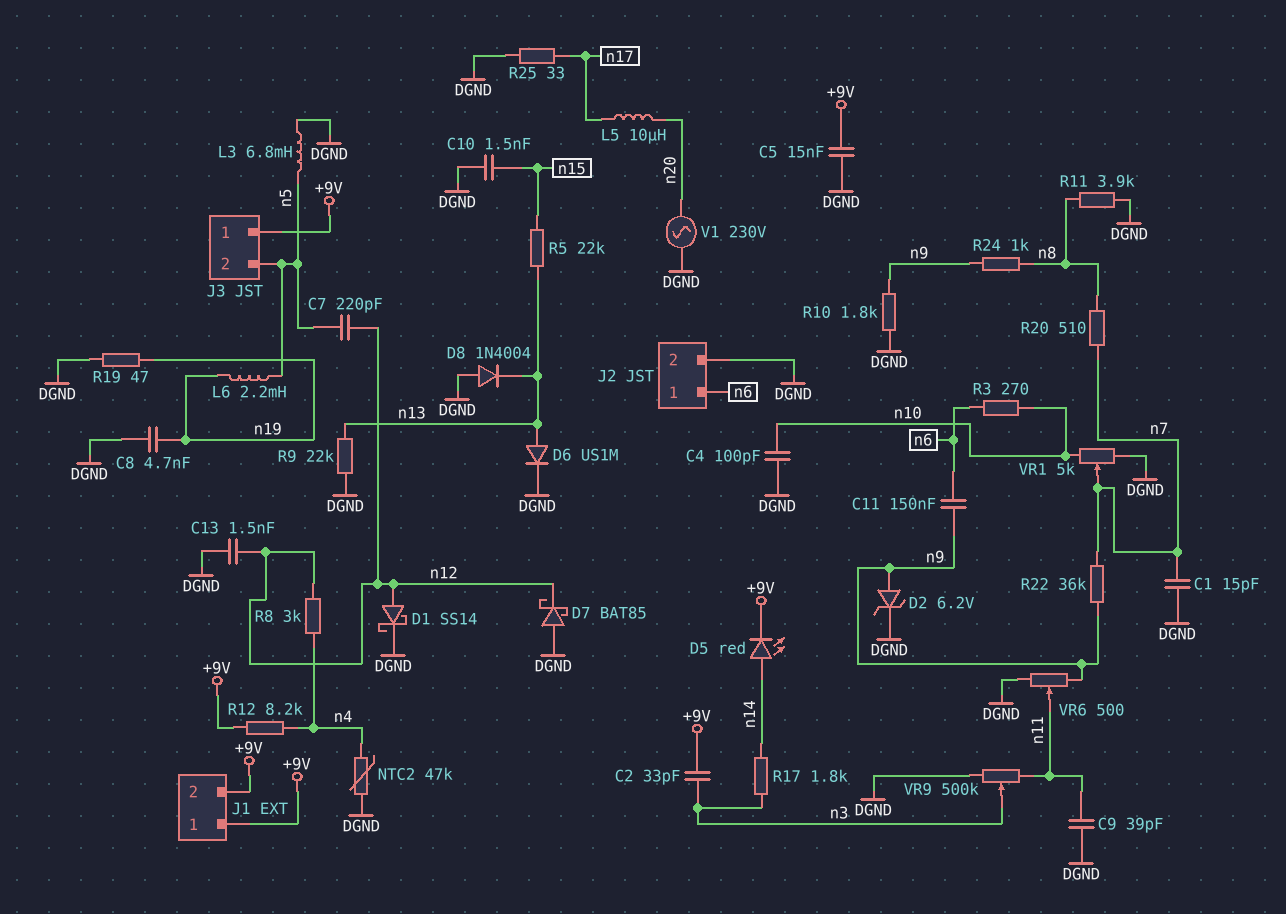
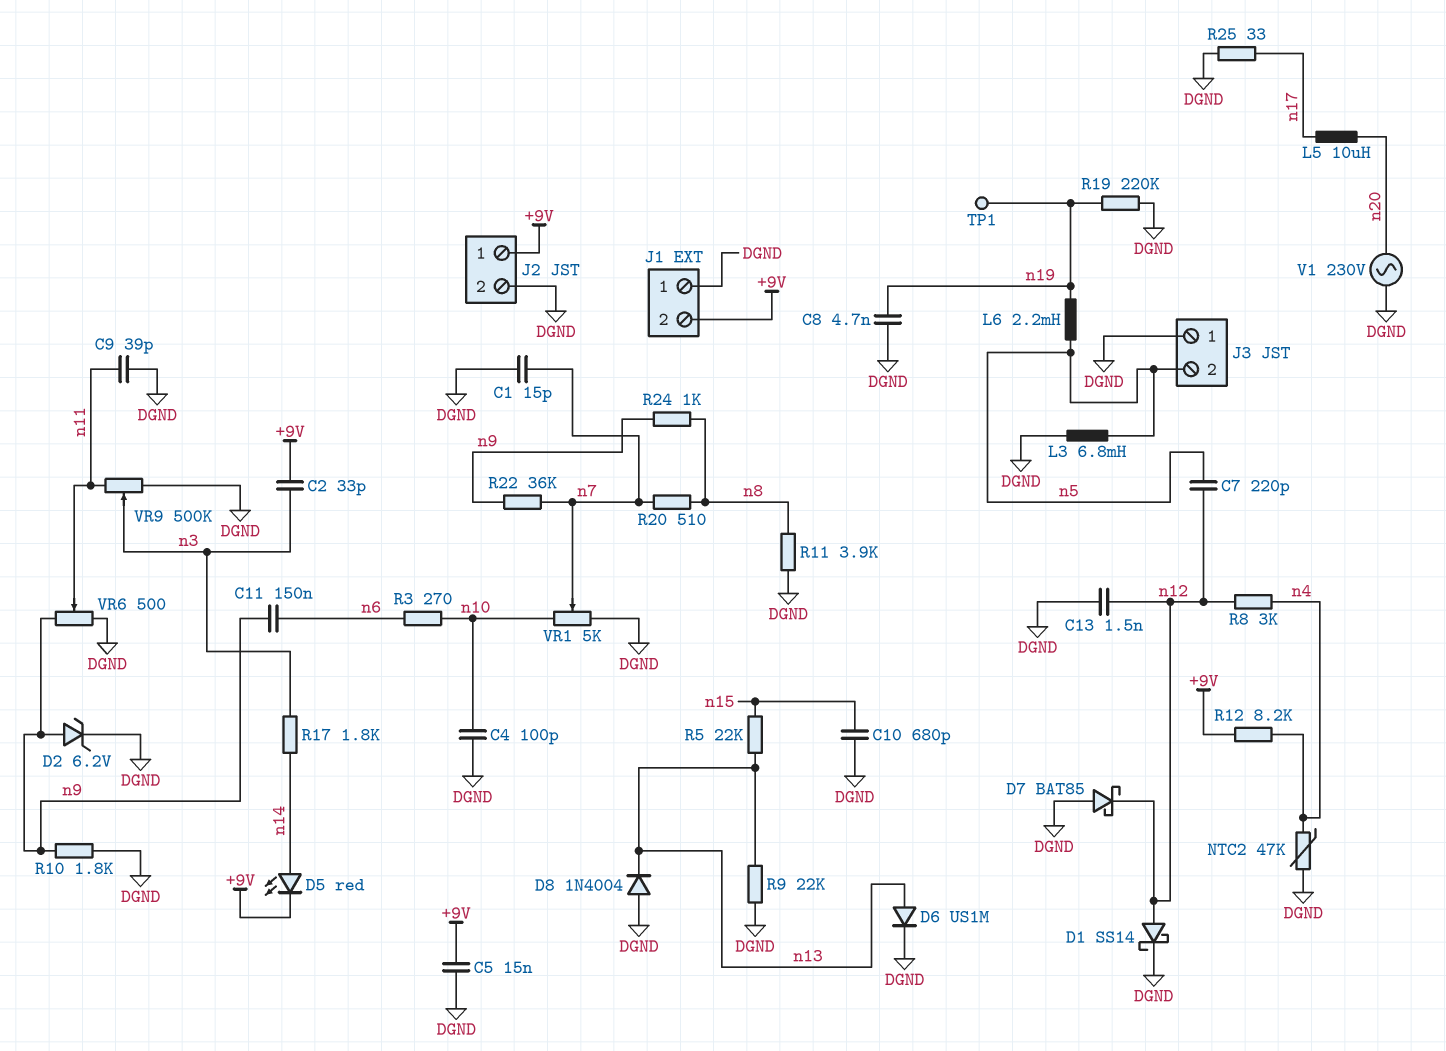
C10: 1.5nF (DGND, n15) -> 680pF (DGND, n15)
J1 pin 1: +9V -> DGND
J2 pin 1: n6 -> +9V
J3 pin 1: +9V -> DGND
R19: 47 (DGND, n19) -> 220k (DGND, n19)
TP1: none -> test point (n19)

